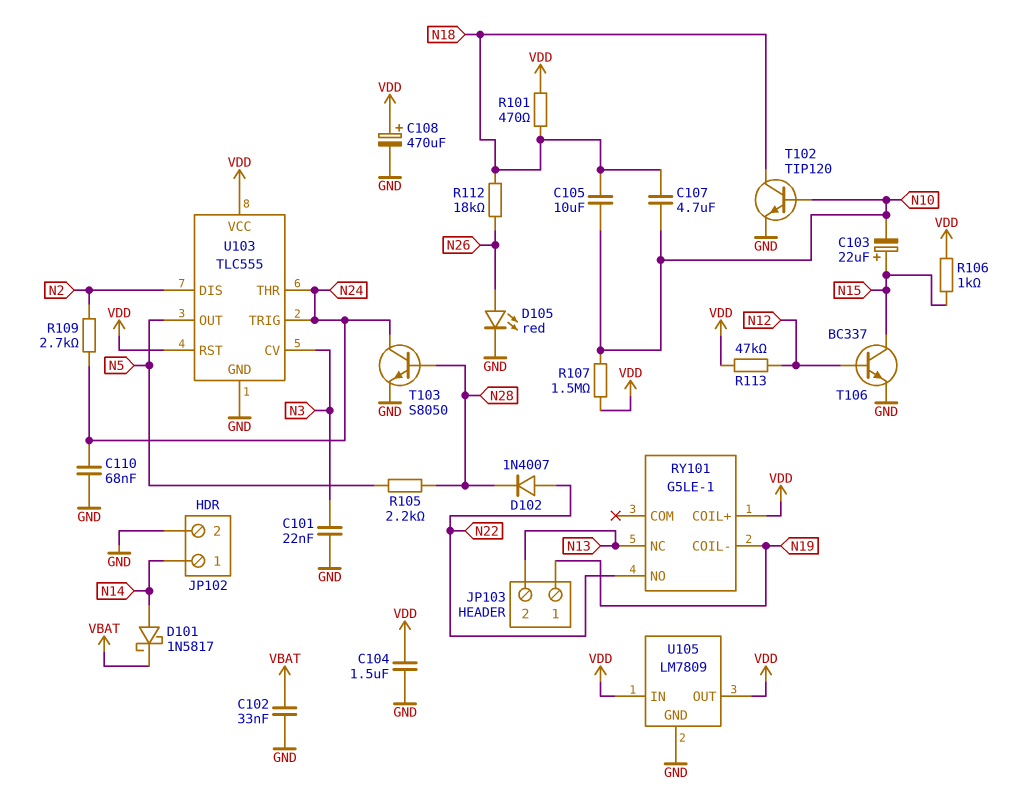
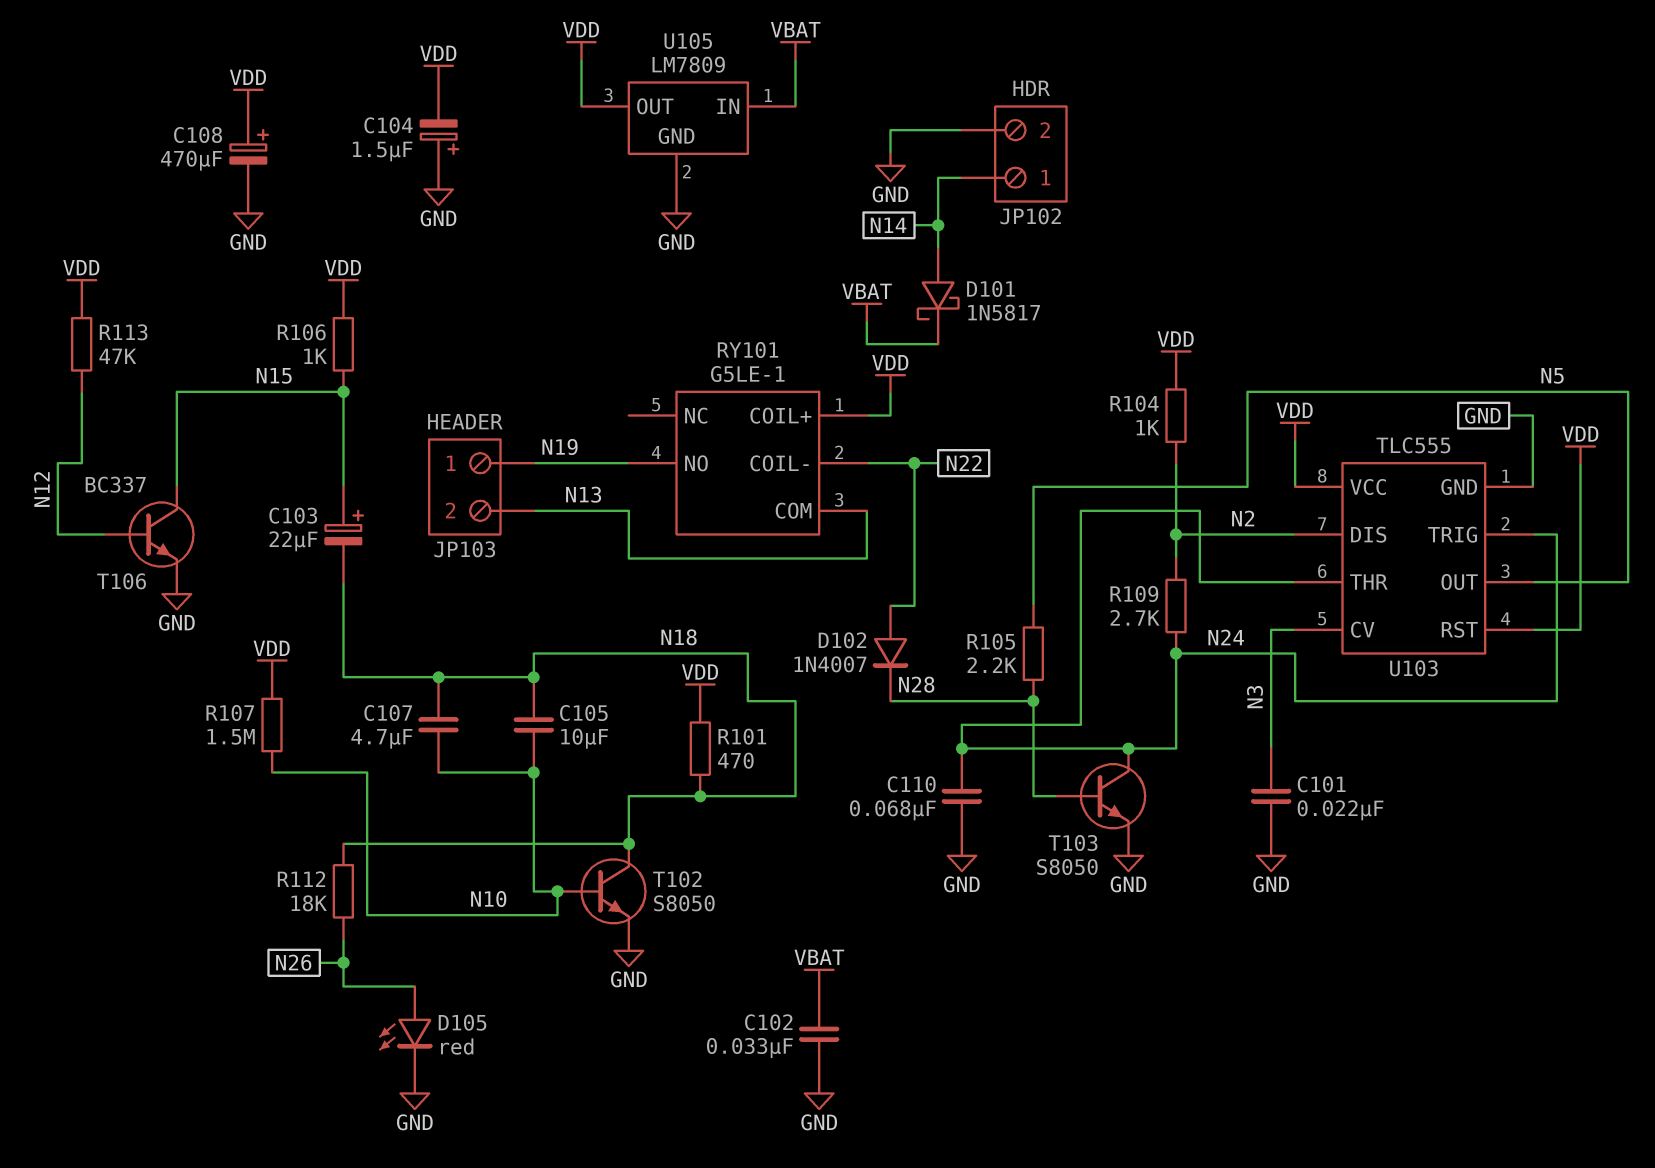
C103: 22uF (plus N15, minus N10) -> 22uF (plus N15, minus N18)
C104: 1.5uF (GND, VDD) -> 1.5uF (plus GND, minus VDD)
R104: none -> 1k (N2, VDD)
RY101 pin COIL-: N19 -> N22
RY101 pin COM: none -> N13
RY101 pin NC: N13 -> none
RY101 pin NO: N22 -> N19
T102: NPN TIP120 (B N10, C N18, E GND) -> NPN S8050 (B N10, C N18, E GND)
U105 pin IN: VDD -> VBAT

